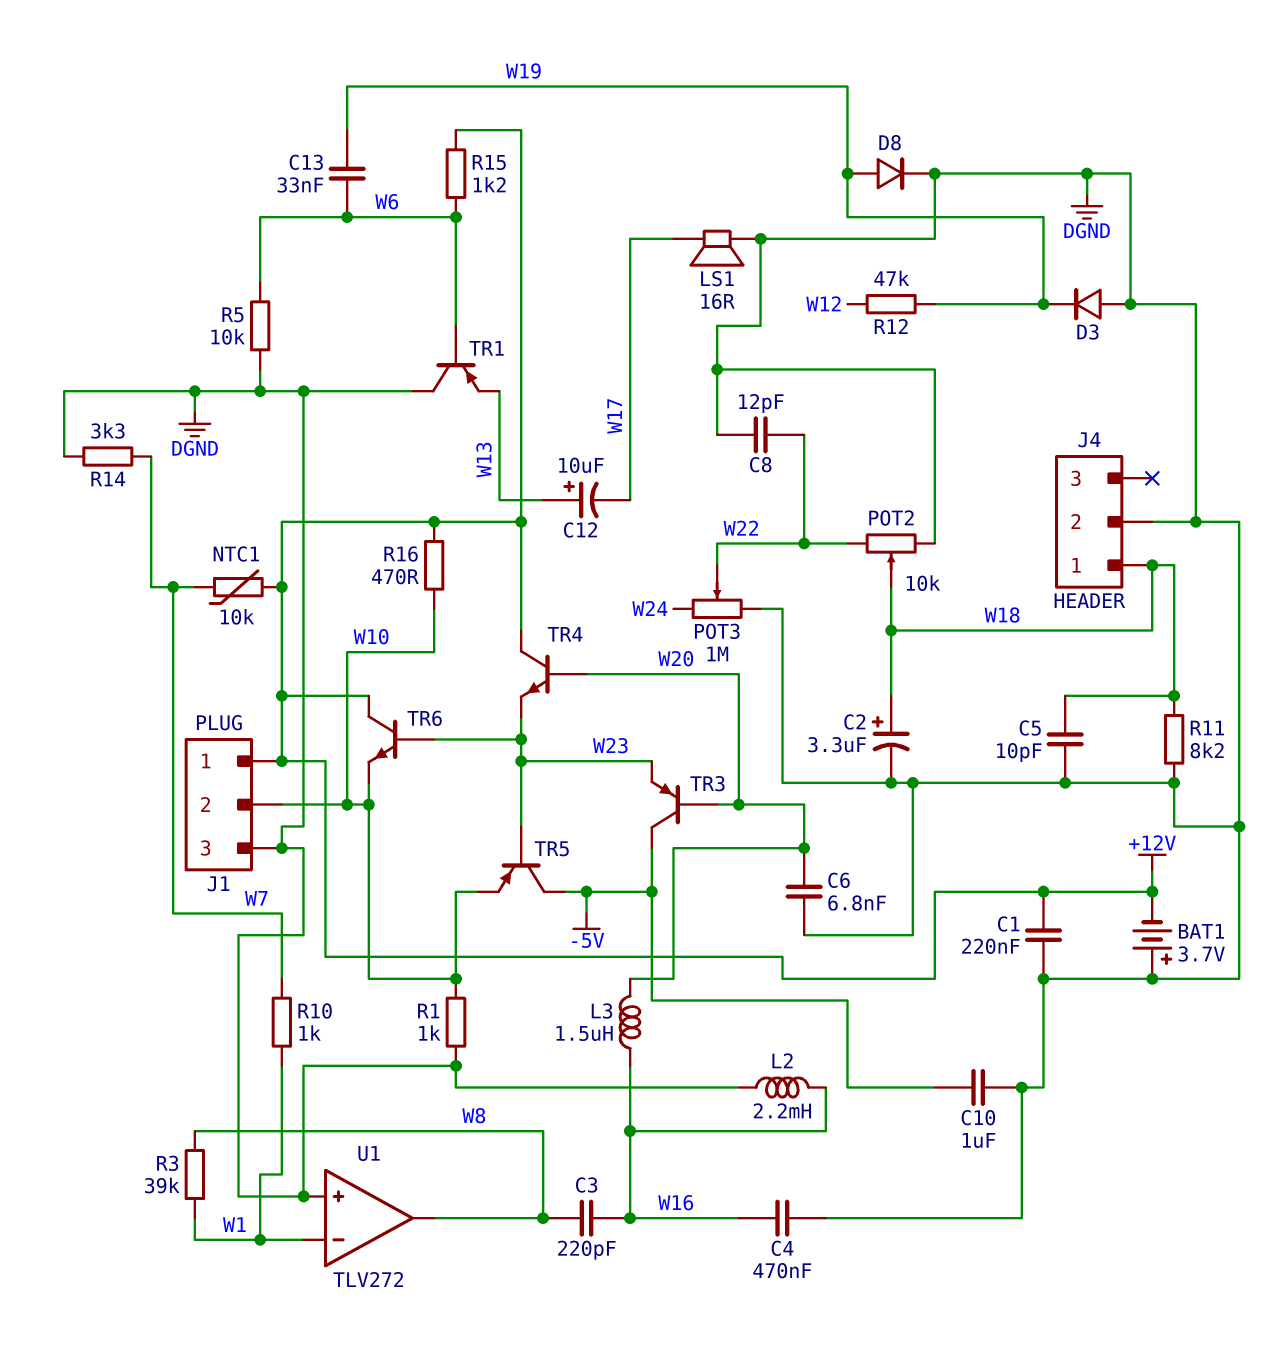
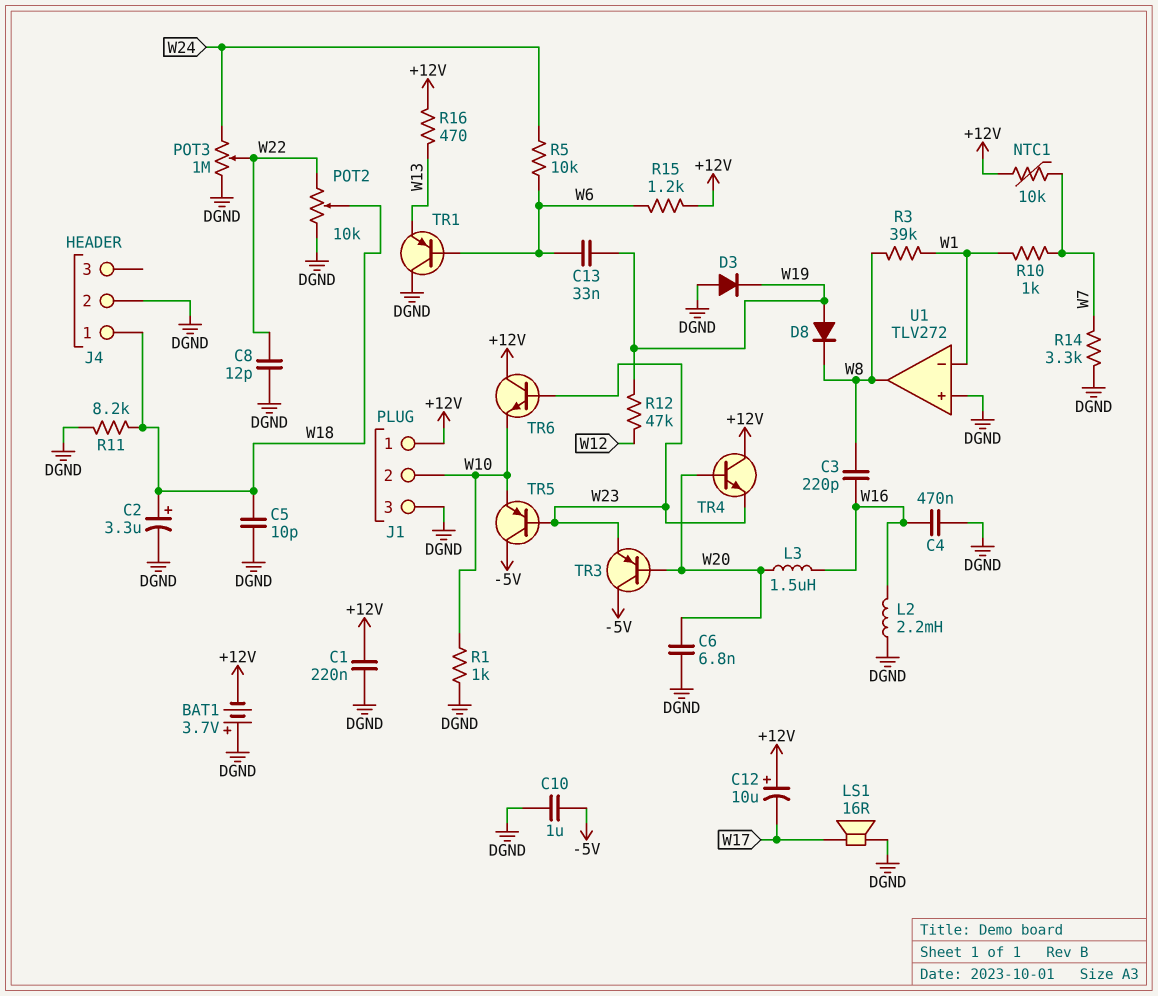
C12: 10uF (plus W13, minus W17) -> 10uF (plus +12V, minus W17)
D8: diode (A W19, K DGND) -> diode (A W19, K W8)
R5: 10k (DGND, W6) -> 10k (W6, W24)
R16: 470 (+12V, W10) -> 470 (+12V, W13)

